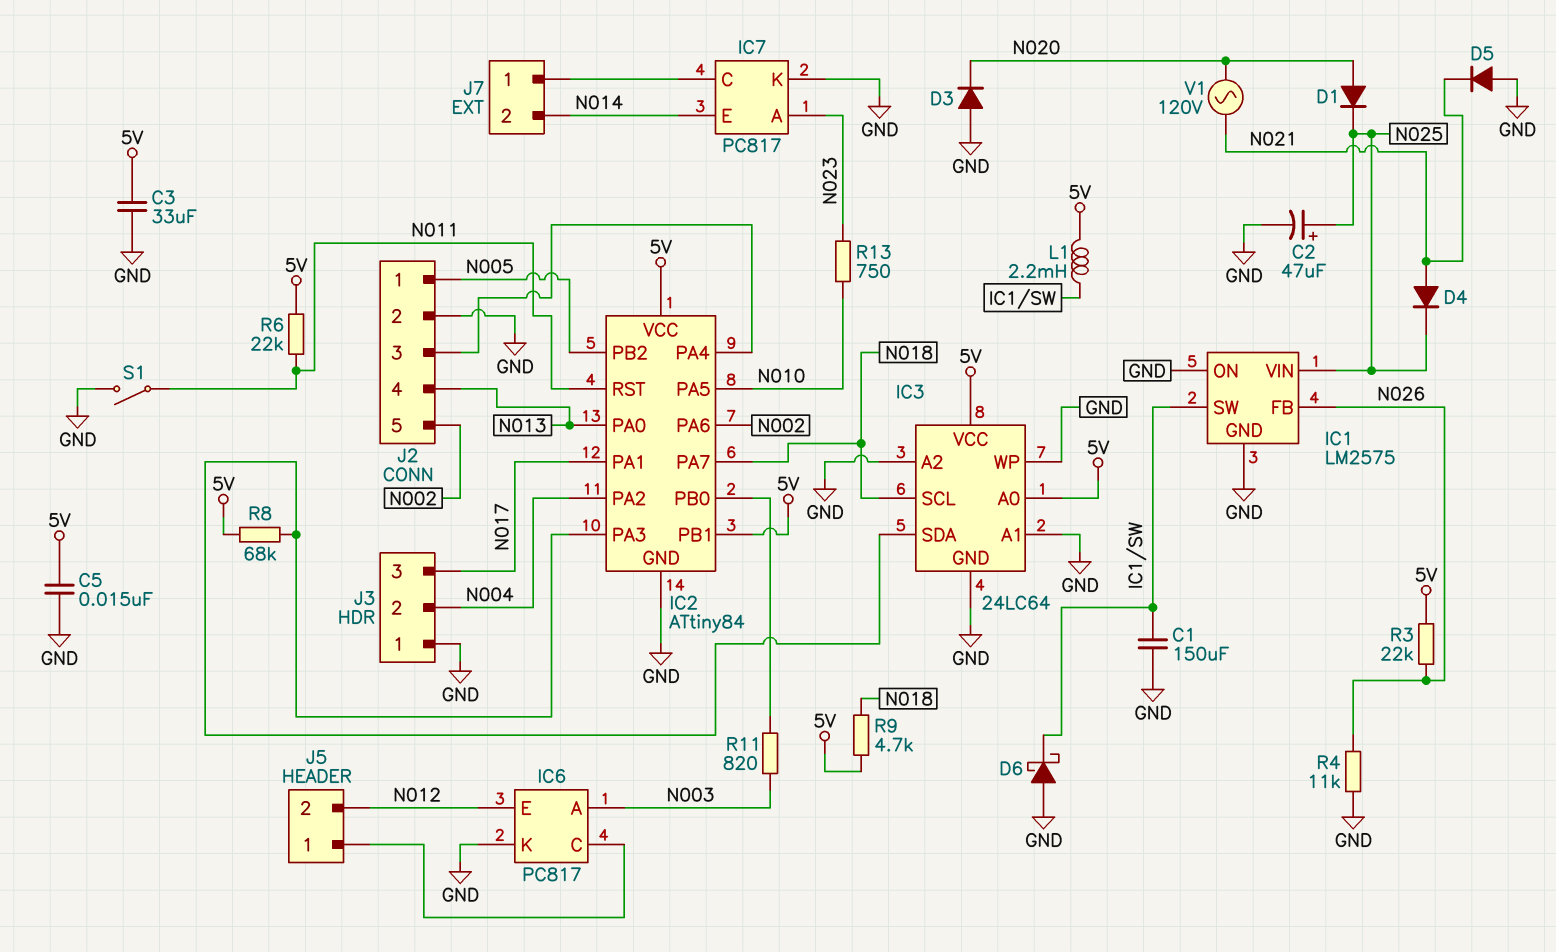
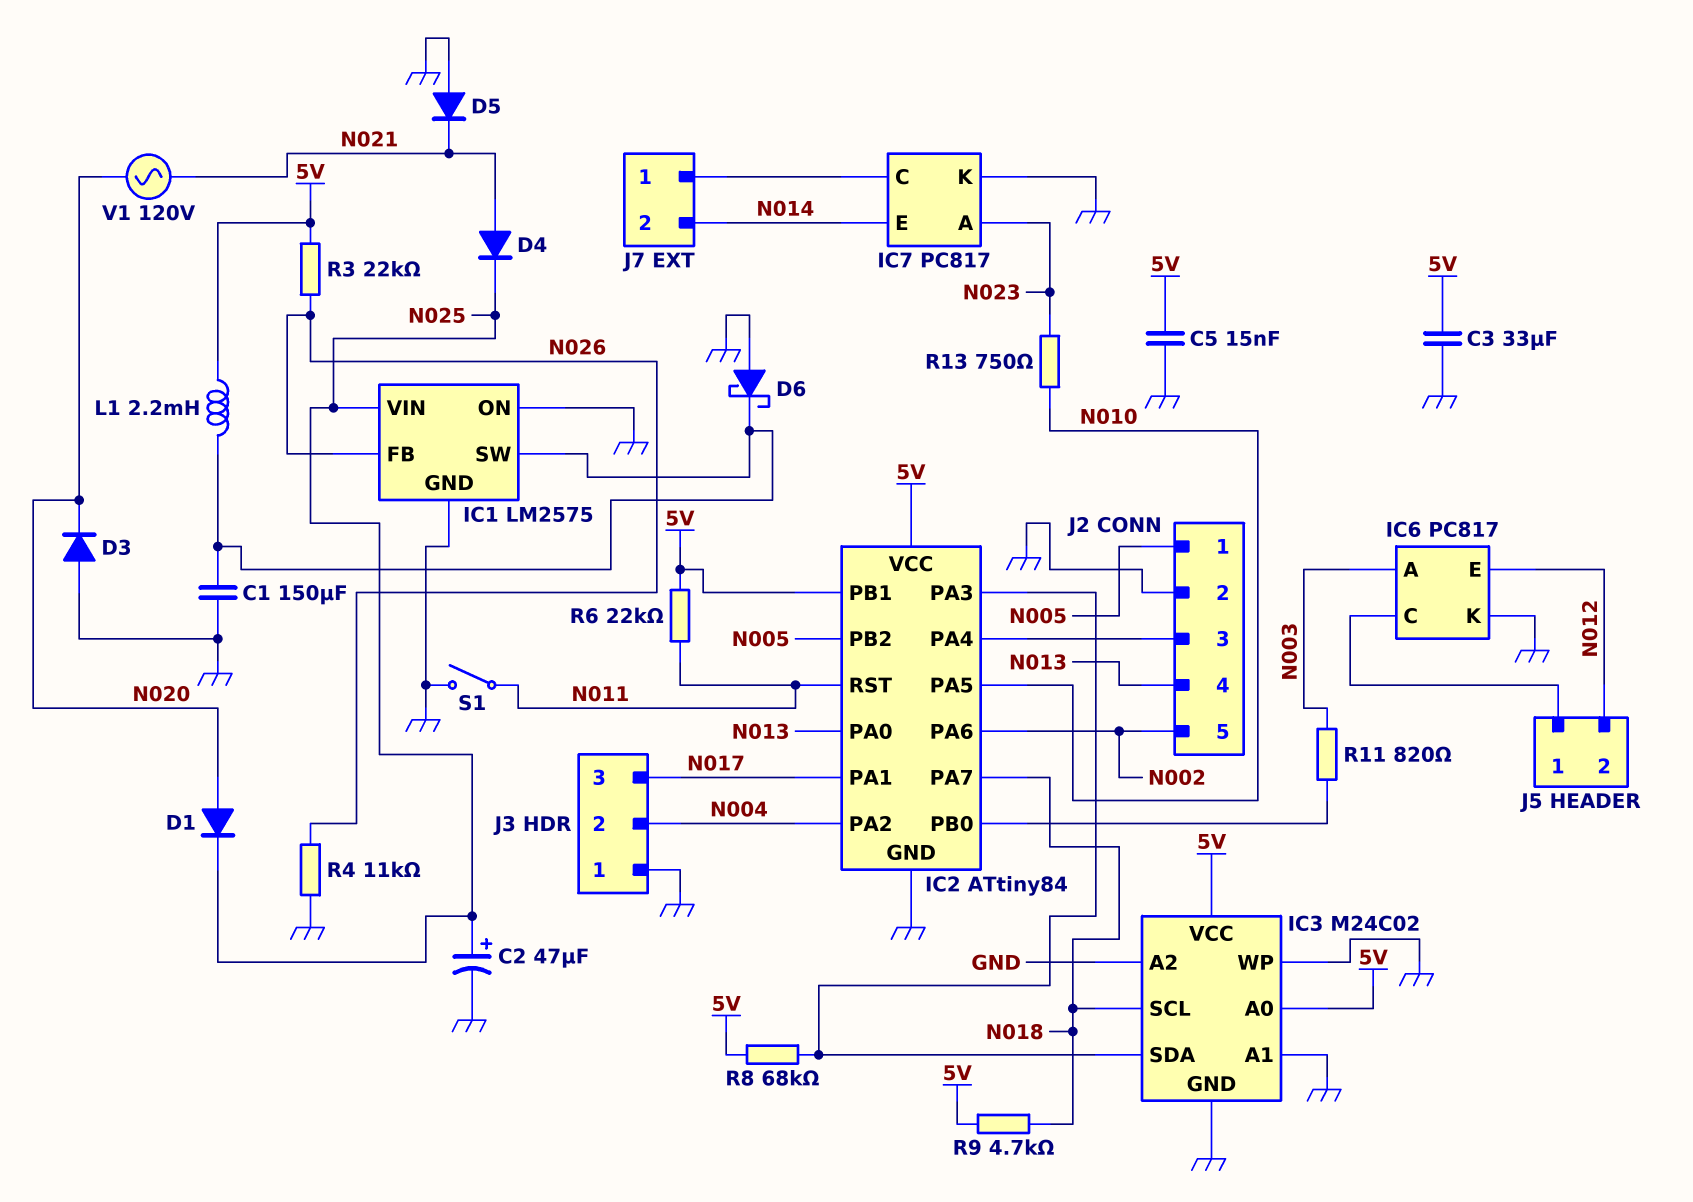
IC3: 24LC64 -> M24C02

